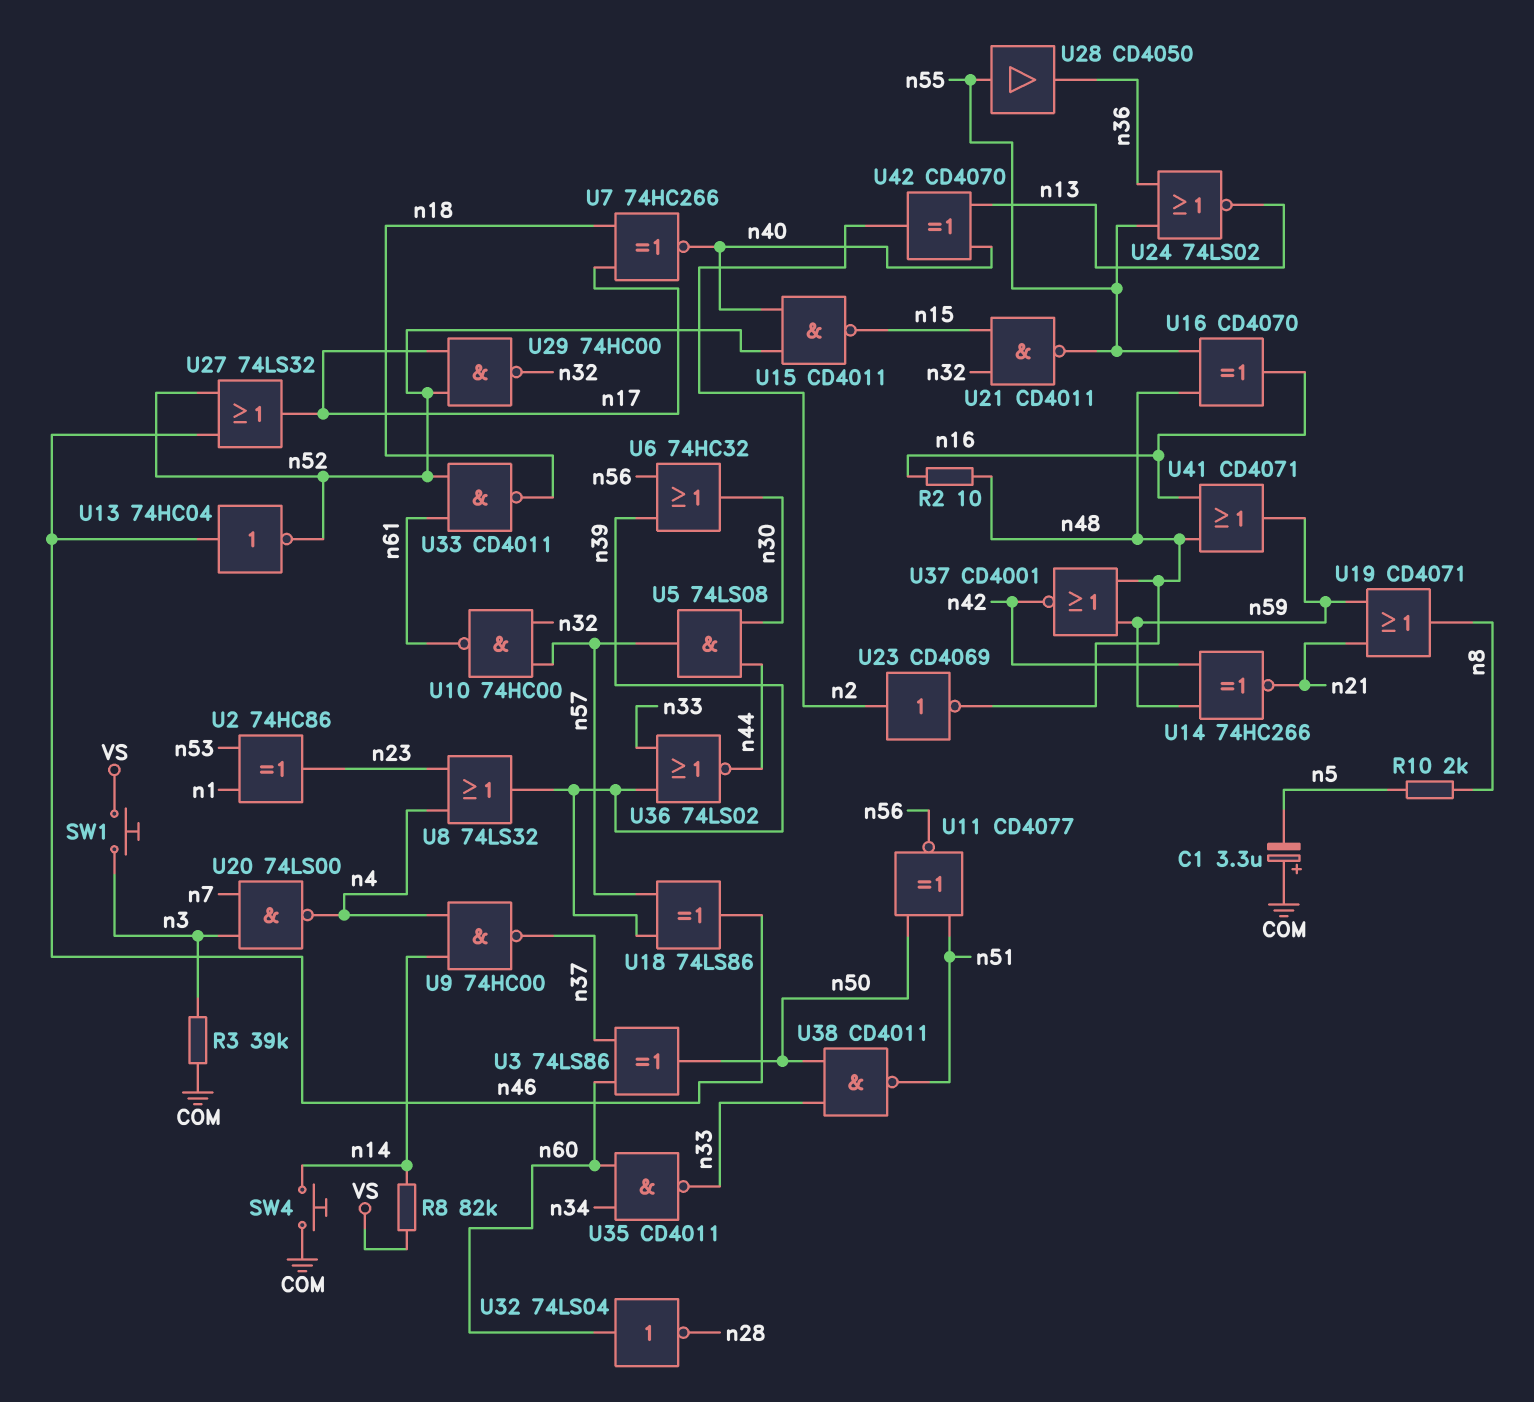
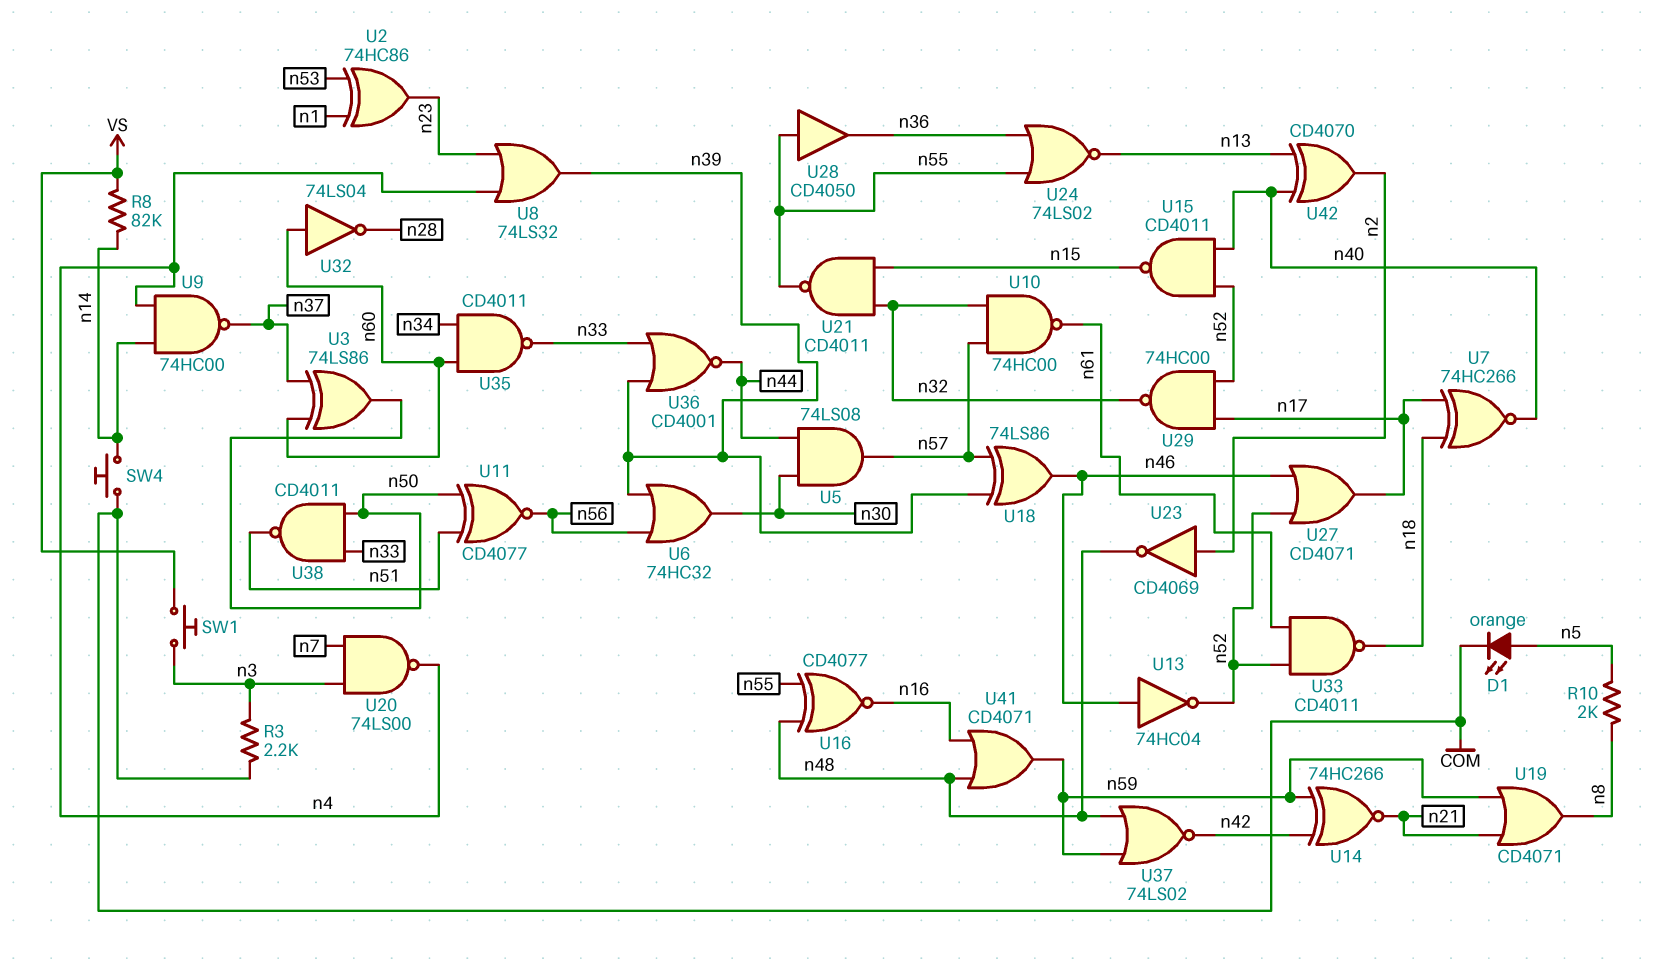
C1: 3.3uF (plus COM, minus n5) -> none
D1: none -> LED orange (A n5, K COM)
R2: 10 (n16, n48) -> none
R3: 39k (COM, n3) -> 2.2k (COM, n3)
U16: XOR CD4070 (in n48, in n55, out n16) -> XNOR CD4077 (in n48, in n55, out n16)
U27: OR 74LS32 (in n46, in n52, out n17) -> OR CD4071 (in n46, in n52, out n17)
U36: NOR 74LS02 (in n33, in n39, out n44) -> NOR CD4001 (in n33, in n39, out n44)
U37: NOR CD4001 (in n48, in n59, out n42) -> NOR 74LS02 (in n48, in n59, out n42)

